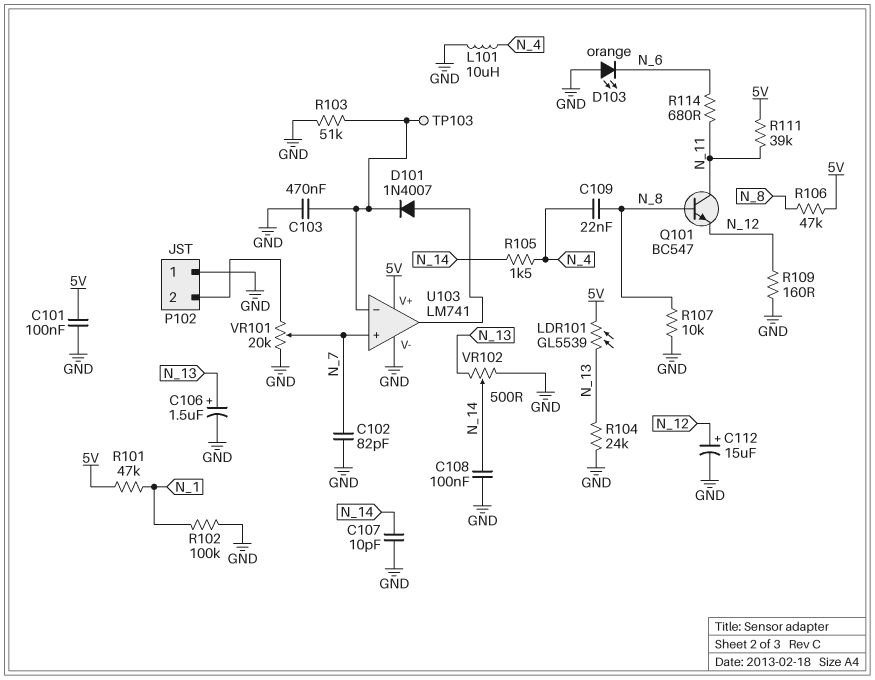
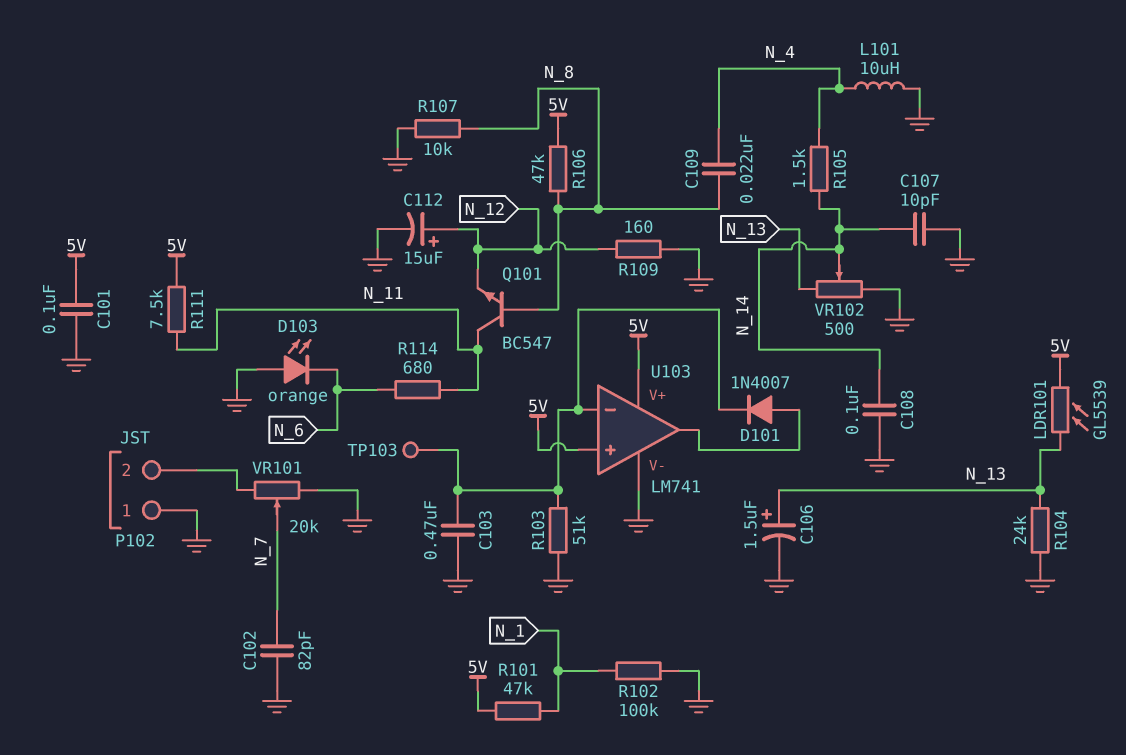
R111: 39k (5V, N_11) -> 7.5k (5V, N_11)
U103 pin in+: N_7 -> 5V

